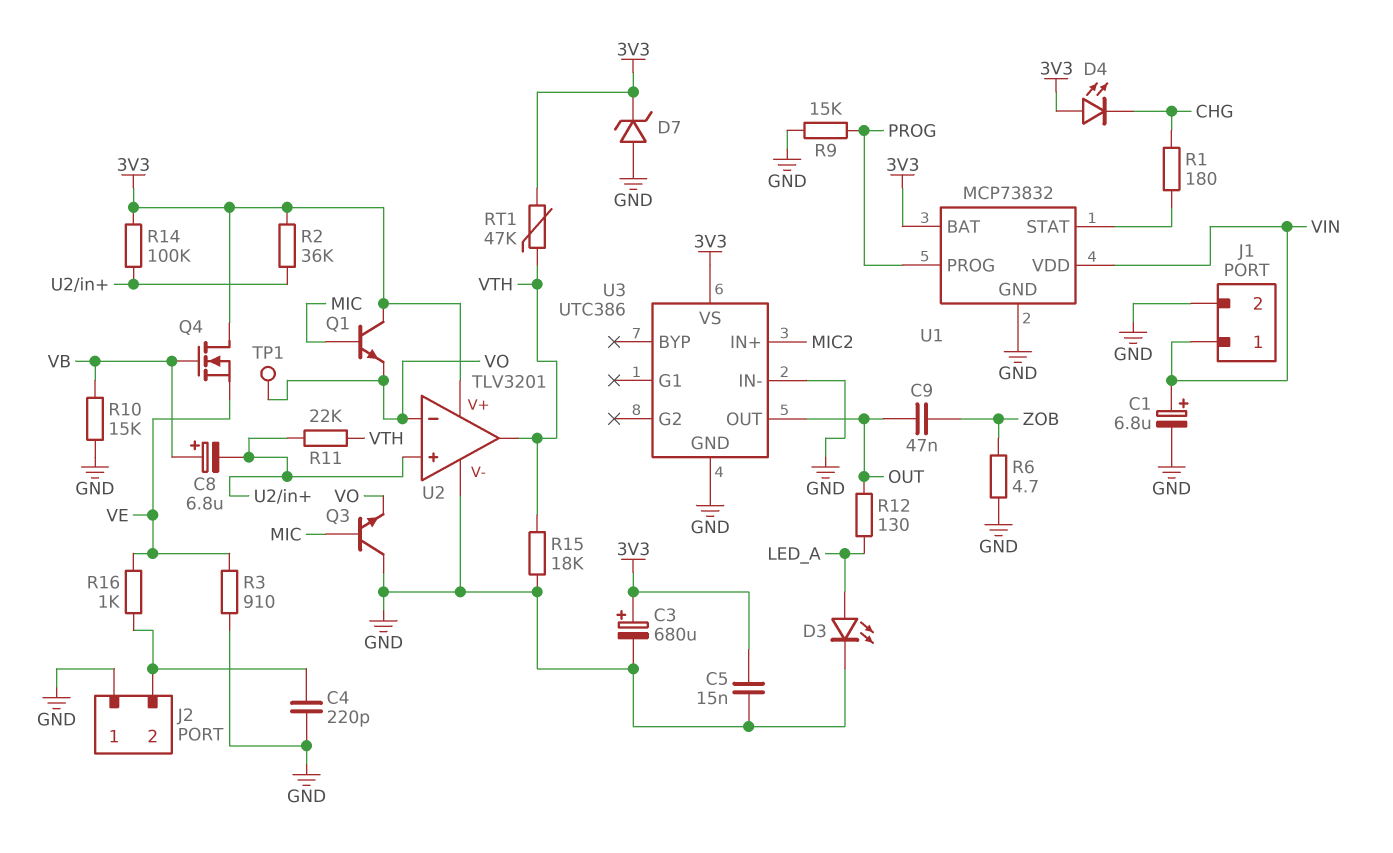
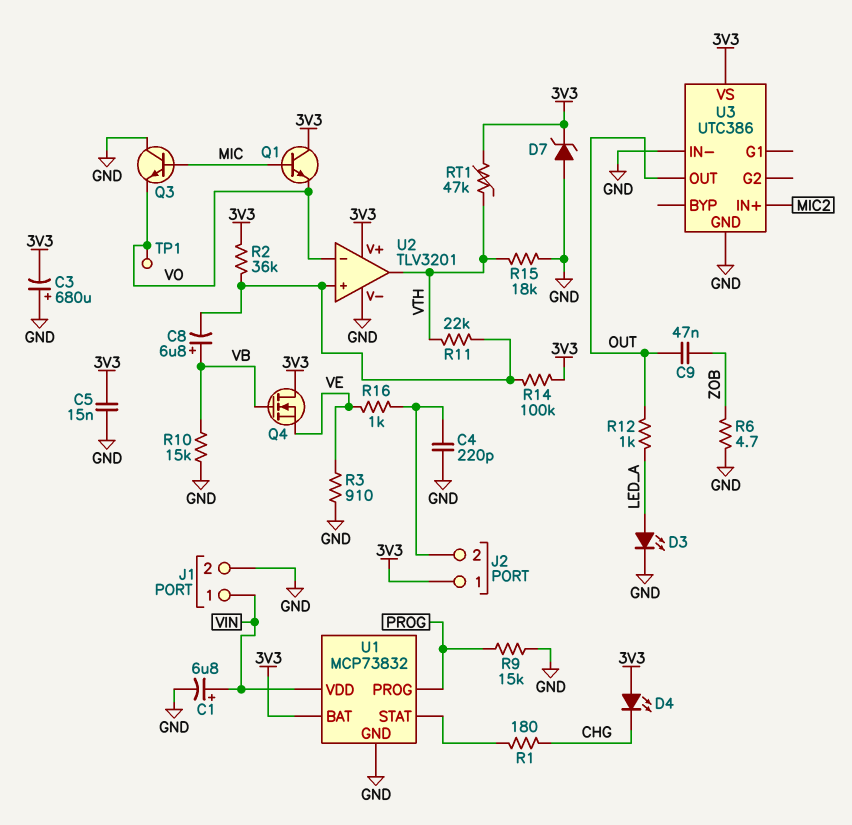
C3: 680uF (plus 3V3, minus GND) -> 680uF (plus GND, minus 3V3)
J2 pin 1: GND -> 3V3
R12: 130 (LED_A, OUT) -> 1k (LED_A, OUT)

